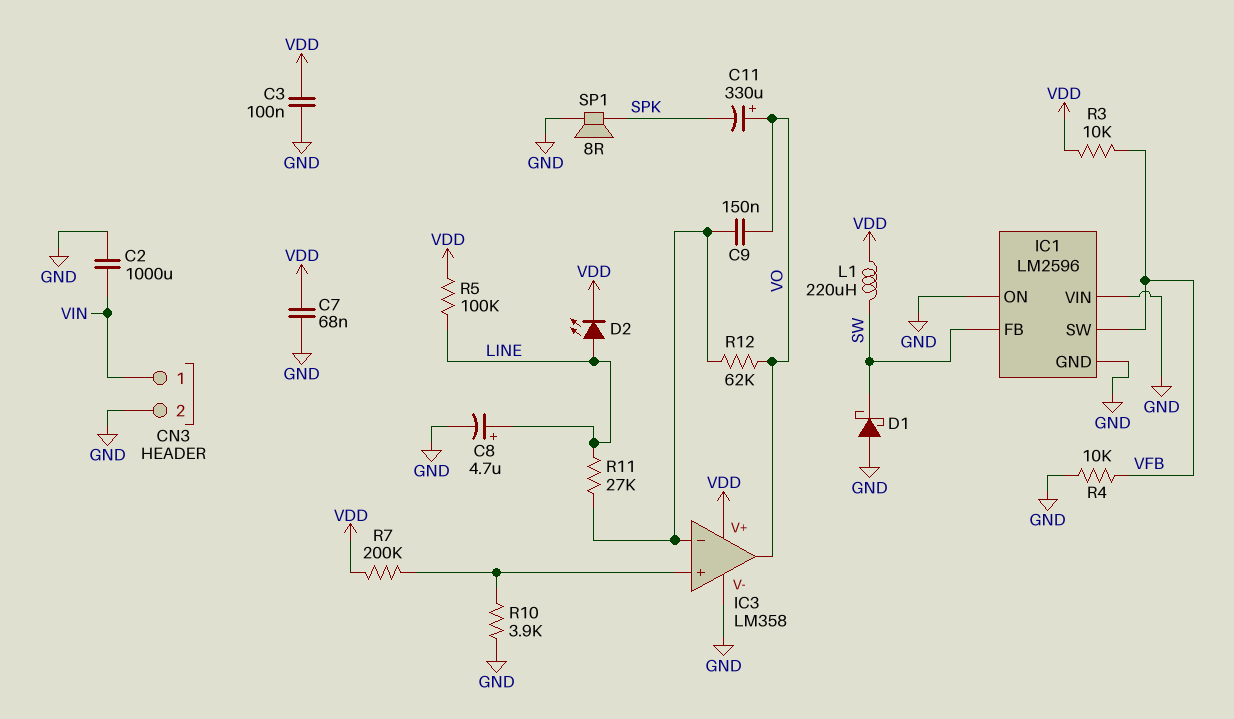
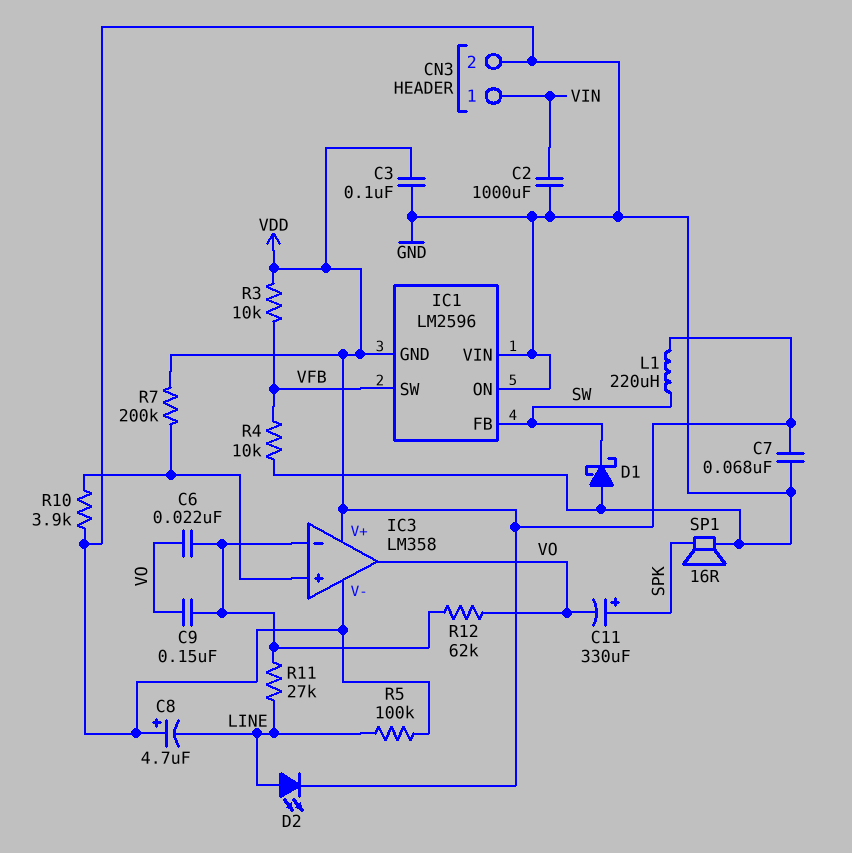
C6: none -> 22nF (IC3/in-, VO)
C8: 4.7uF (plus LINE, minus GND) -> 4.7uF (plus GND, minus LINE)
C11: 330uF (plus VO, minus SPK) -> 330uF (plus SPK, minus VO)
IC1 pin GND: GND -> VDD
R5: 100k (LINE, VDD) -> 100k (GND, LINE)
SP1: speaker 8R (GND, SPK) -> speaker 16R (GND, SPK)

